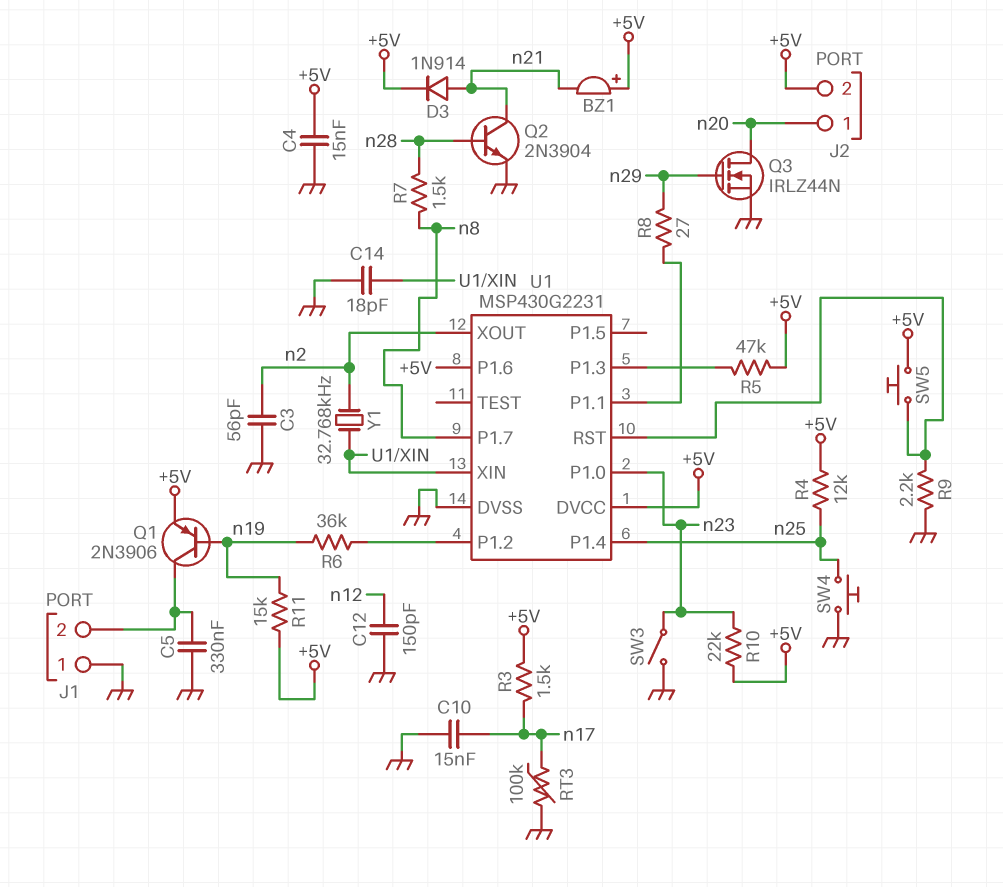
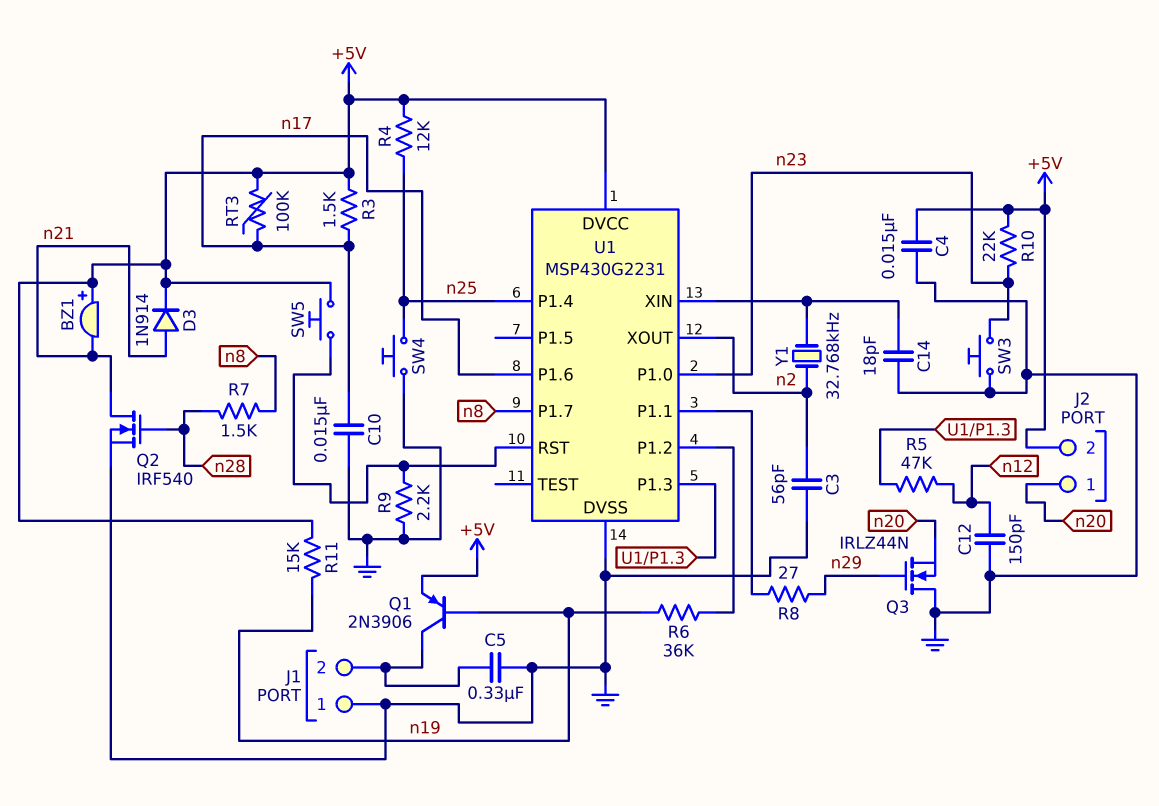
Q2: NPN 2N3904 (B n28, C n21, E GND) -> NMOS IRF540 (G n28, D n21, S GND)
Q3: NMOS IRLZ44N (G n29, D n20, S GND) -> NMOS IRLZ44N (G n29, D GND, S n20)
R5: 47k (+5V, U1/P1.3) -> 47k (U1/P1.3, n12)
RT3: 100k (GND, n17) -> 100k (+5V, n17)
SW3: switch (GND, n23) -> button (GND, n23)
U1 pin P1.6: +5V -> n17

